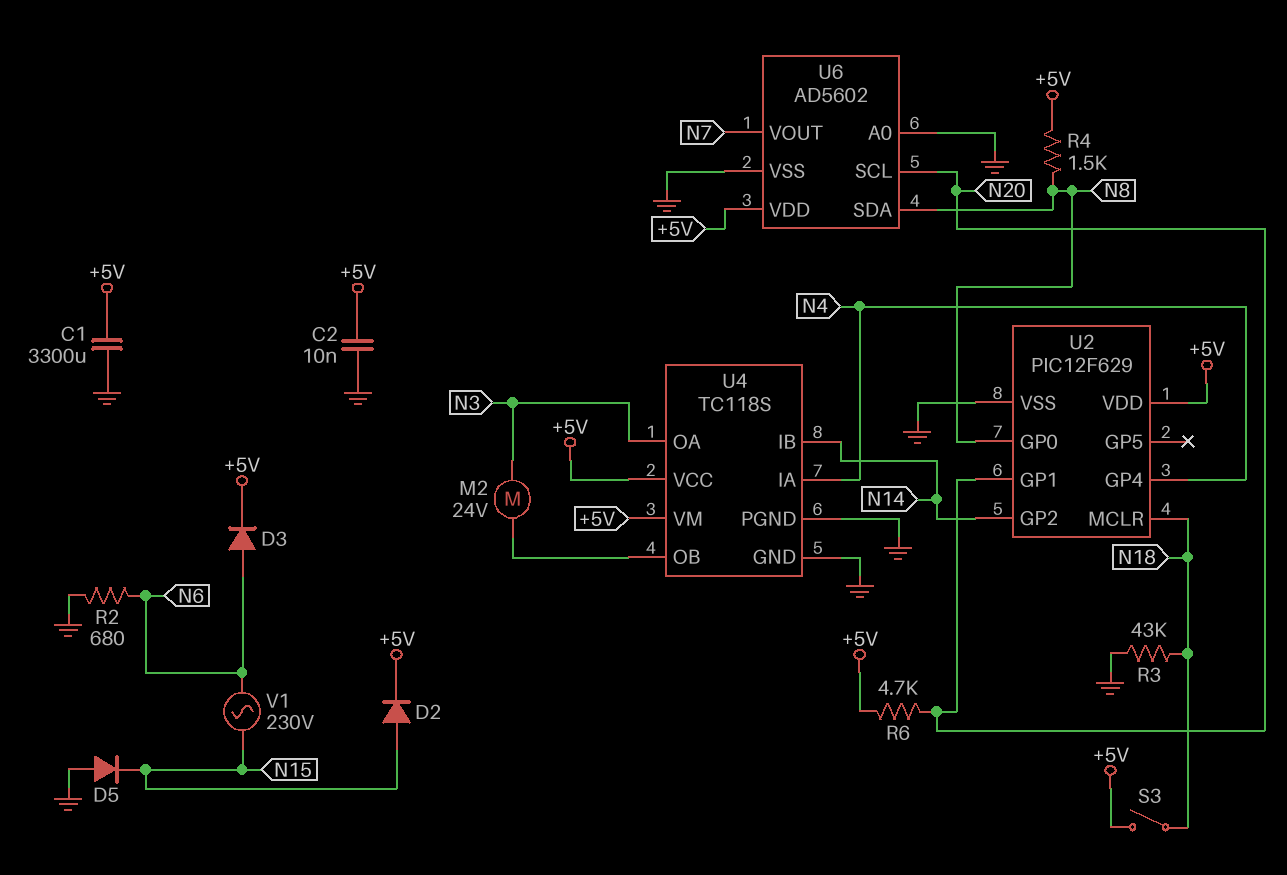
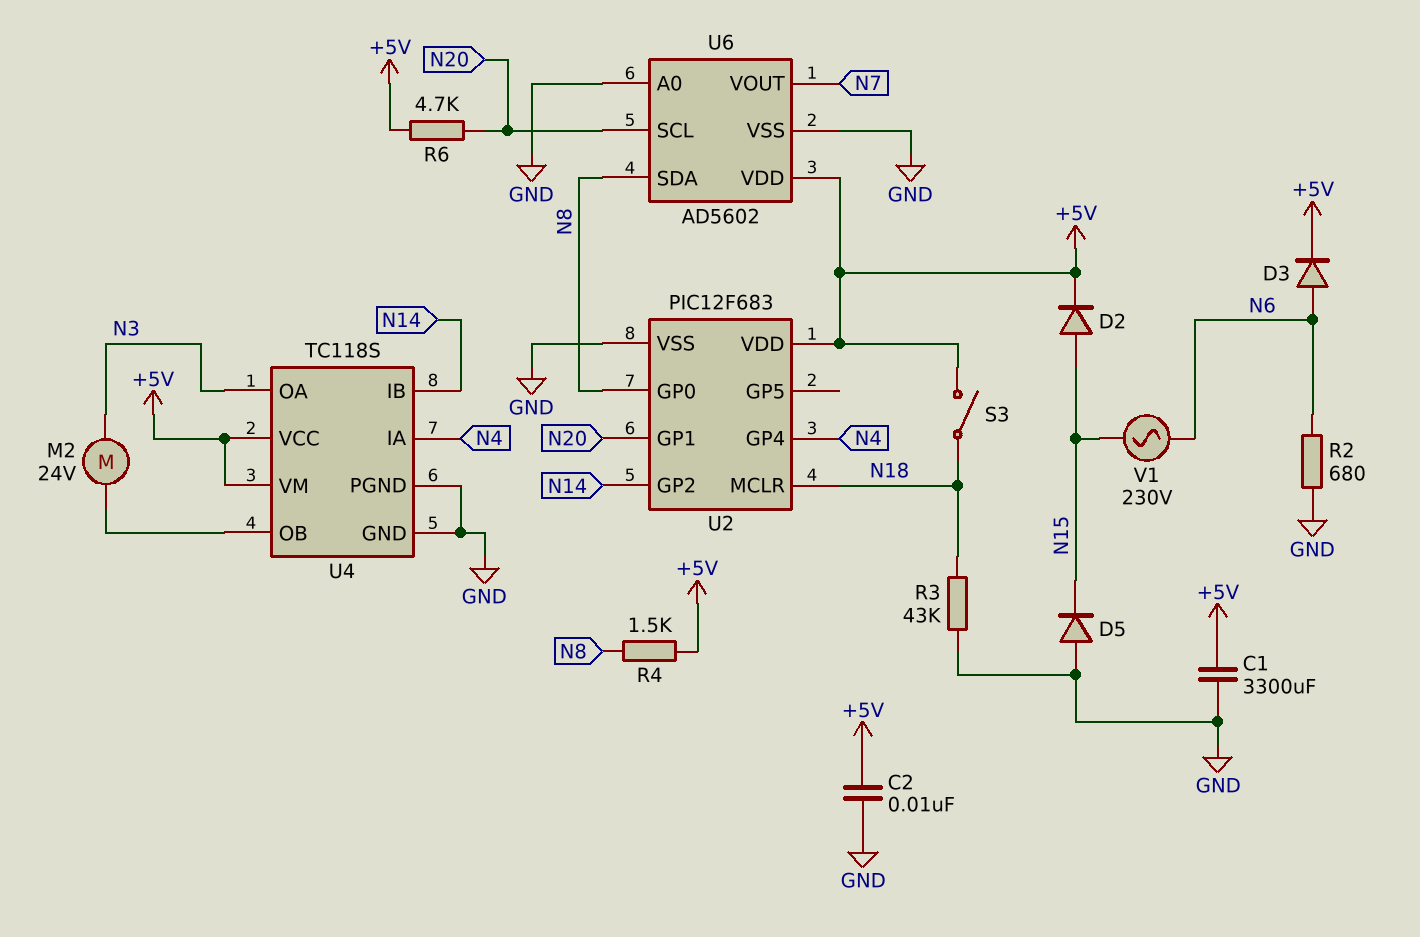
U2: PIC12F629 -> PIC12F683

